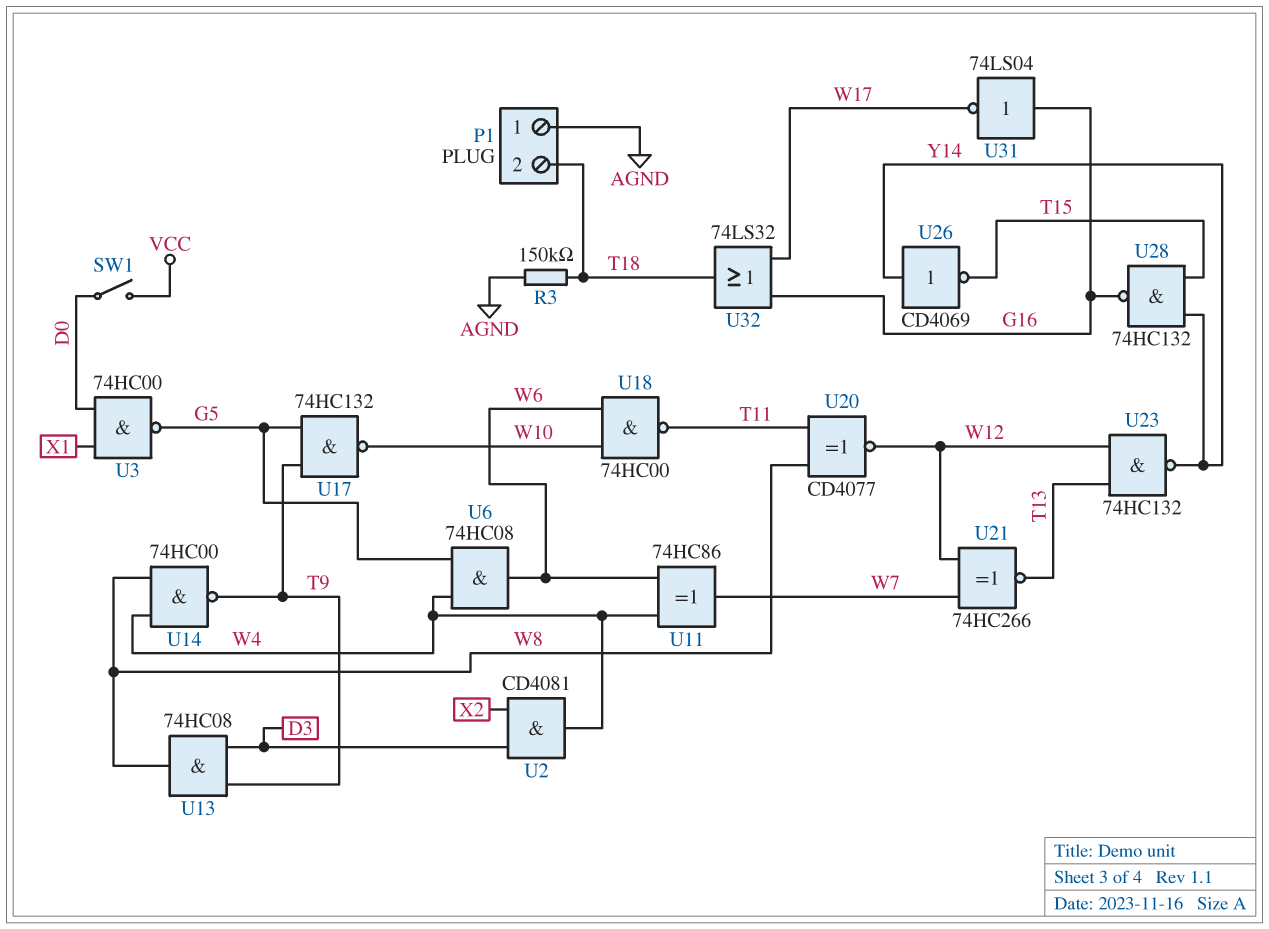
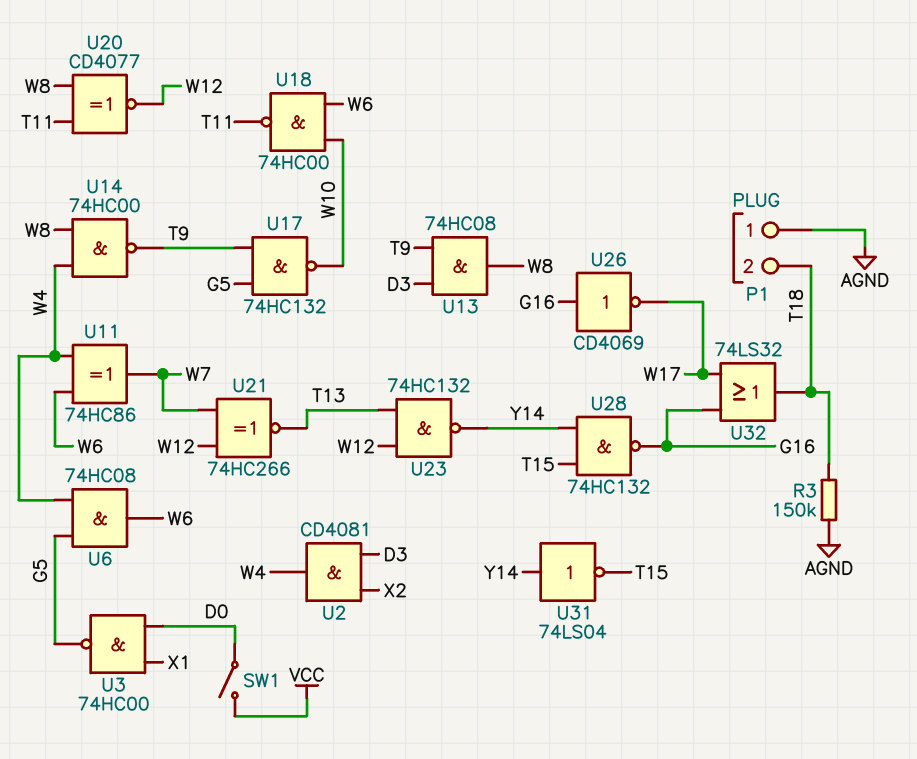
U26: NOT CD4069 (in Y14, out T15) -> NOT CD4069 (in G16, out W17)
U31: NOT 74LS04 (in G16, out W17) -> NOT 74LS04 (in Y14, out T15)

